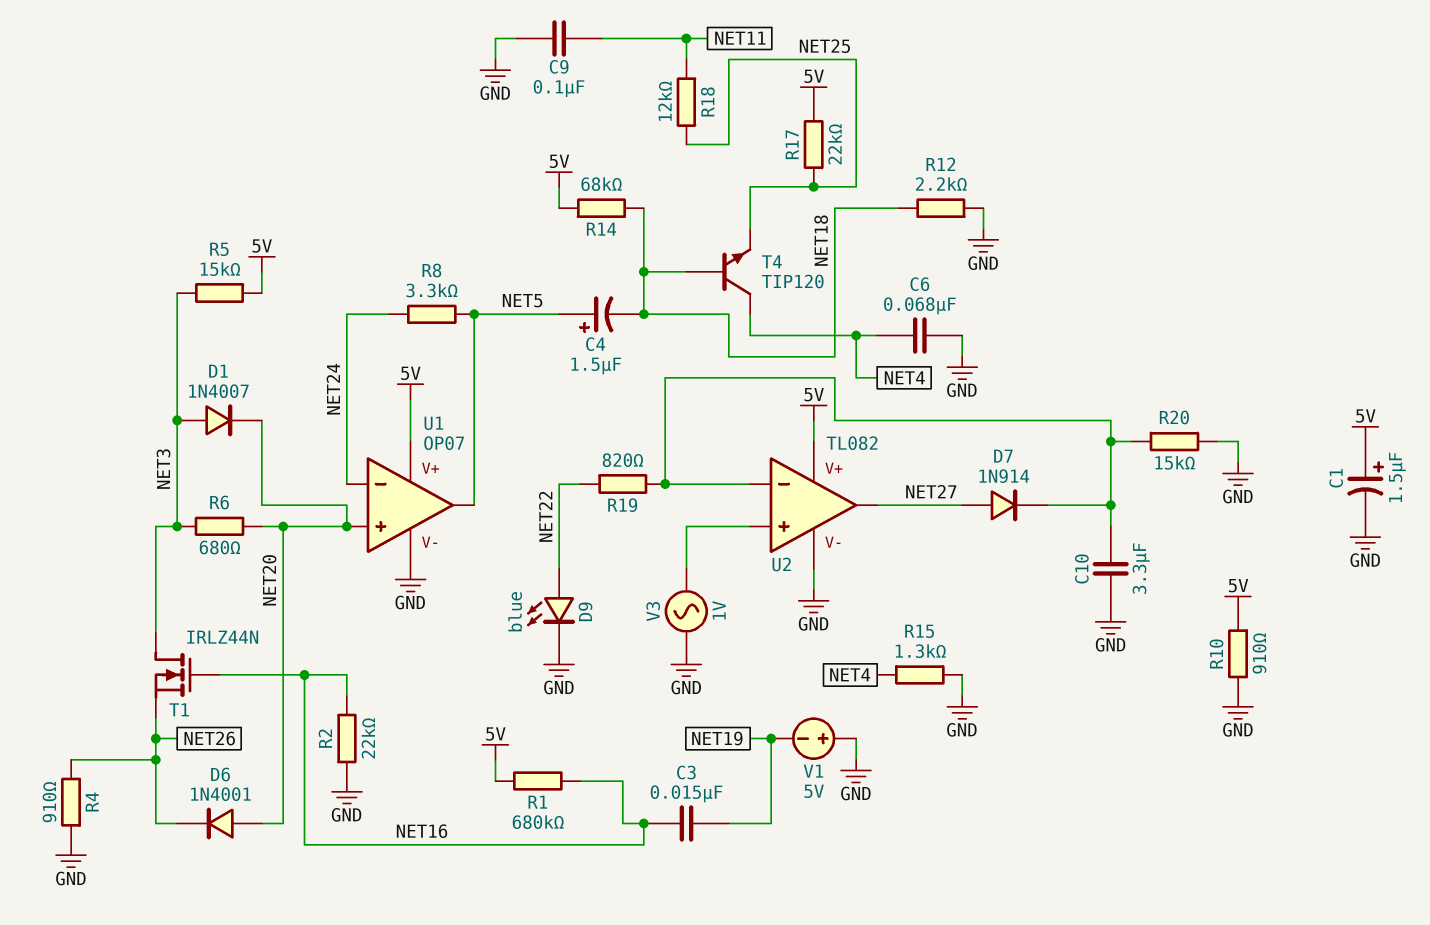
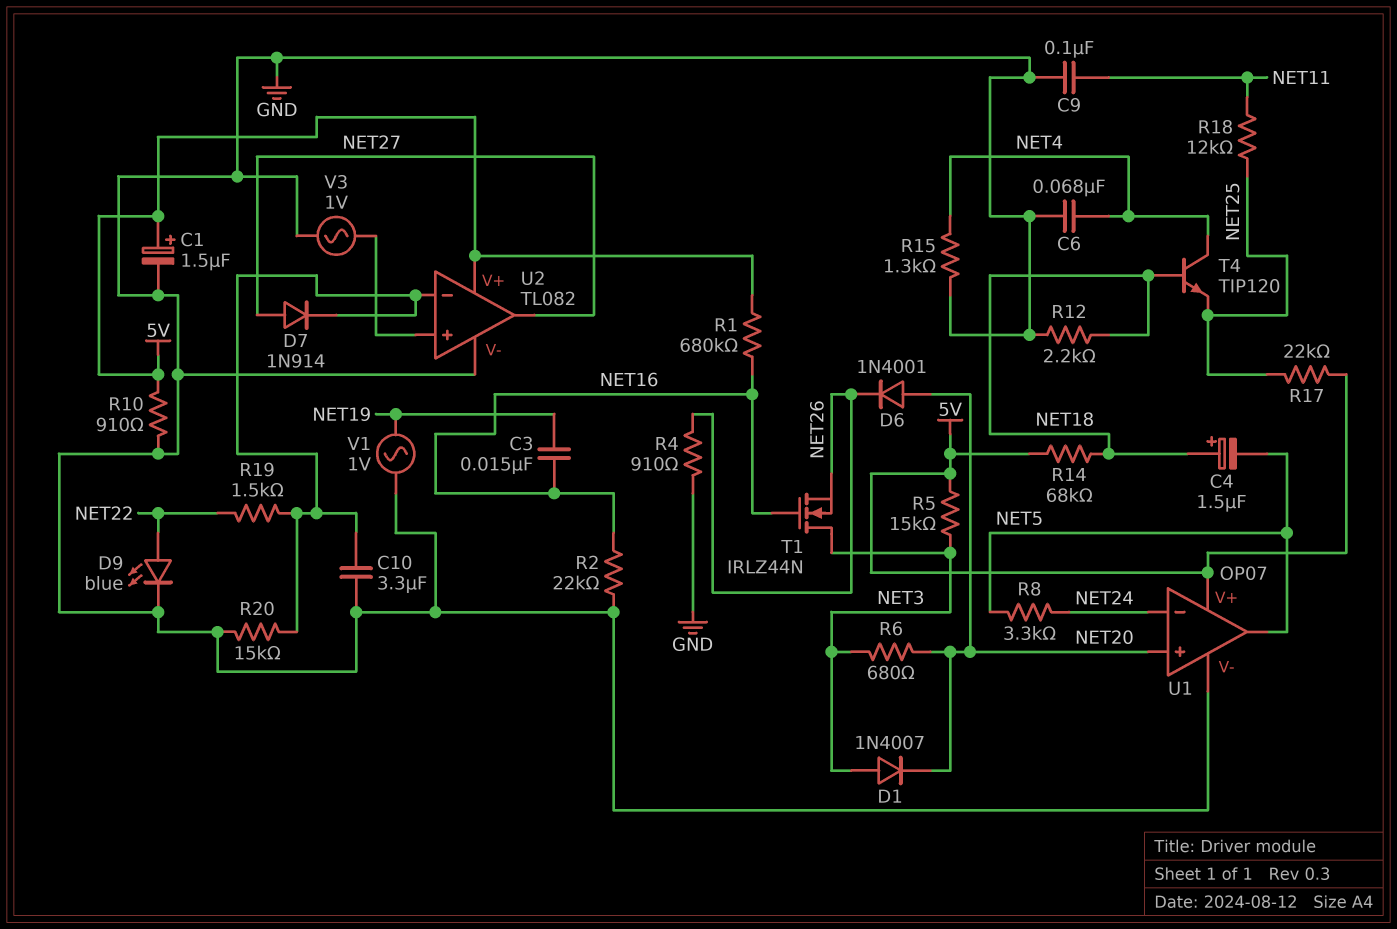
C4: 1.5uF (plus NET5, minus NET18) -> 1.5uF (plus NET18, minus NET5)
R19: 820 (NET22, U2/in-) -> 1.5k (NET22, U2/in-)
V1: 5V (plus GND, minus NET19) -> AC 1V (GND, NET19)

